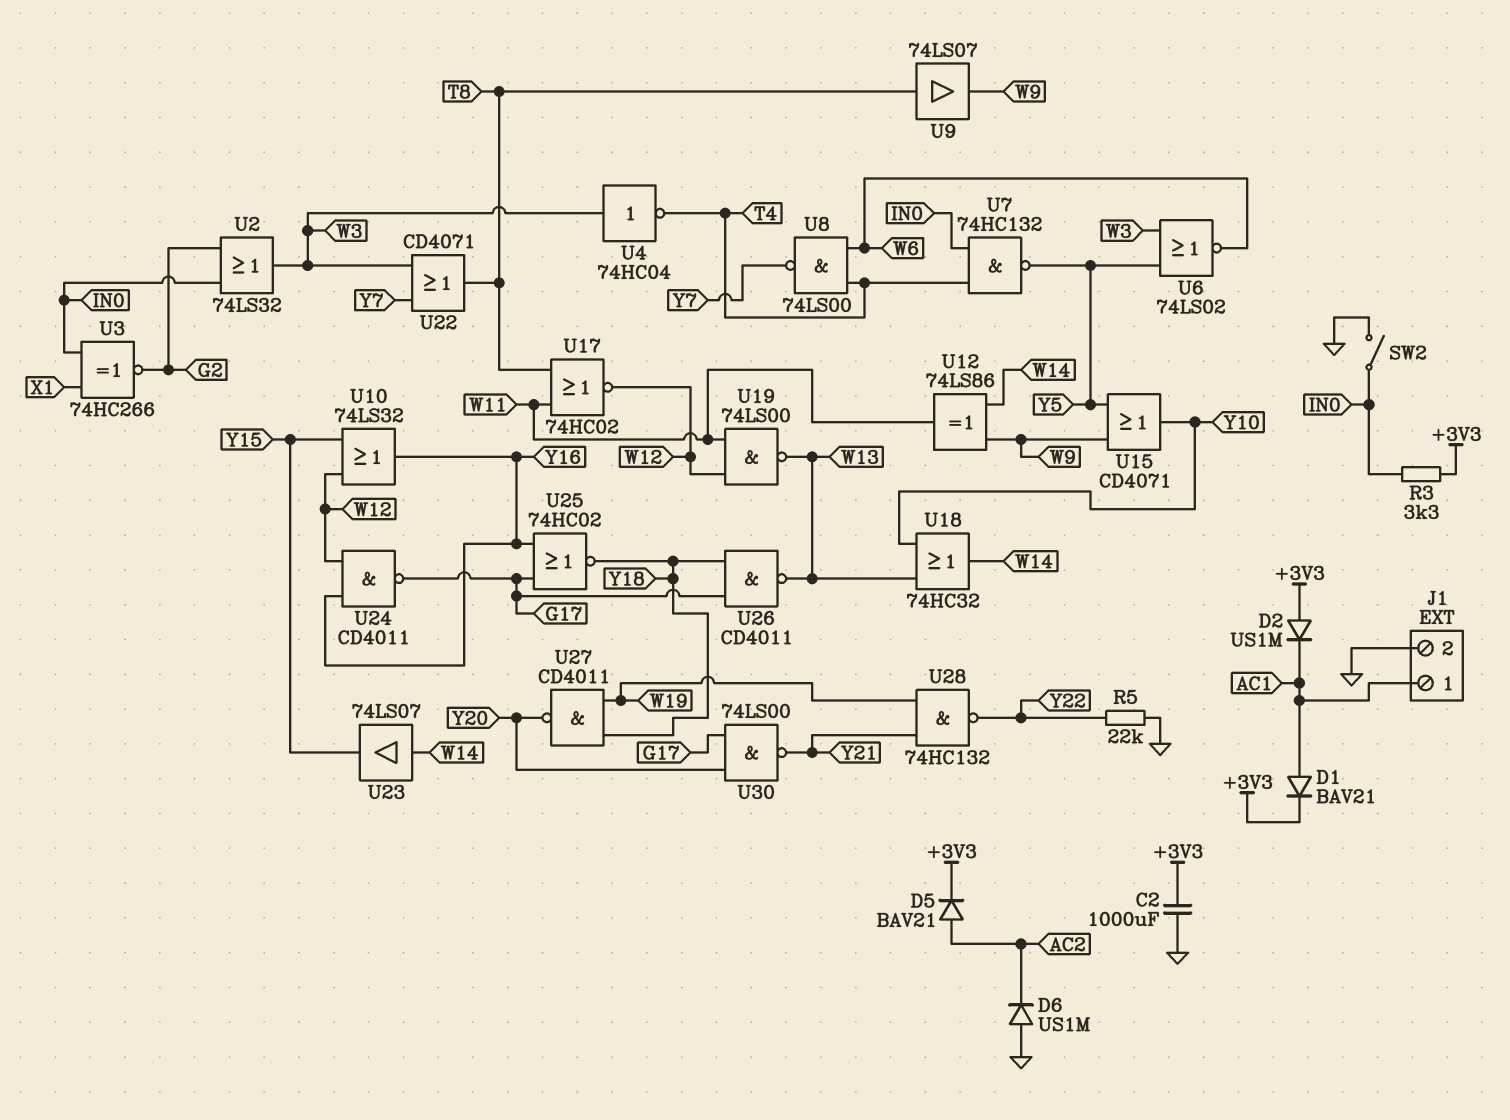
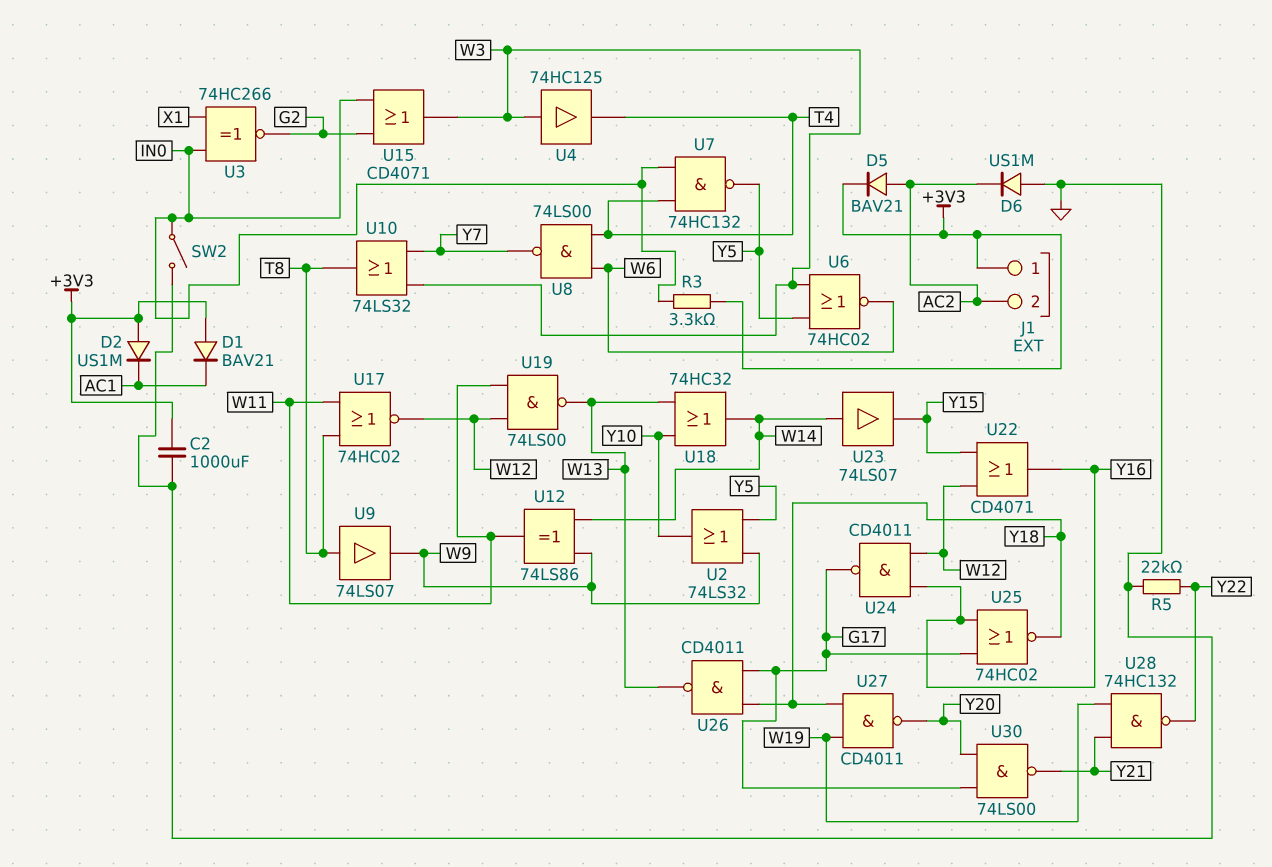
D1: diode BAV21 (A AC1, K +3V3) -> diode BAV21 (A +3V3, K AC1)
J1 pin 1: AC1 -> +3V3
J1 pin 2: GND -> AC2
U2: OR 74LS32 (in G2, in IN0, out W3) -> OR 74LS32 (in W9, in Y5, out Y10)
U4: NOT 74HC04 (in W3, out T4) -> buffer 74HC125 (in W3, out T4)
U6: NOR 74LS02 (in W3, in Y5, out W6) -> NOR 74HC02 (in W3, in Y5, out W6)
U10: OR 74LS32 (in W12, in Y15, out Y16) -> OR 74LS32 (in W3, in Y7, out T8)
U15: OR CD4071 (in W9, in Y5, out Y10) -> OR CD4071 (in G2, in IN0, out W3)
U22: OR CD4071 (in W3, in Y7, out T8) -> OR CD4071 (in W12, in Y15, out Y16)

